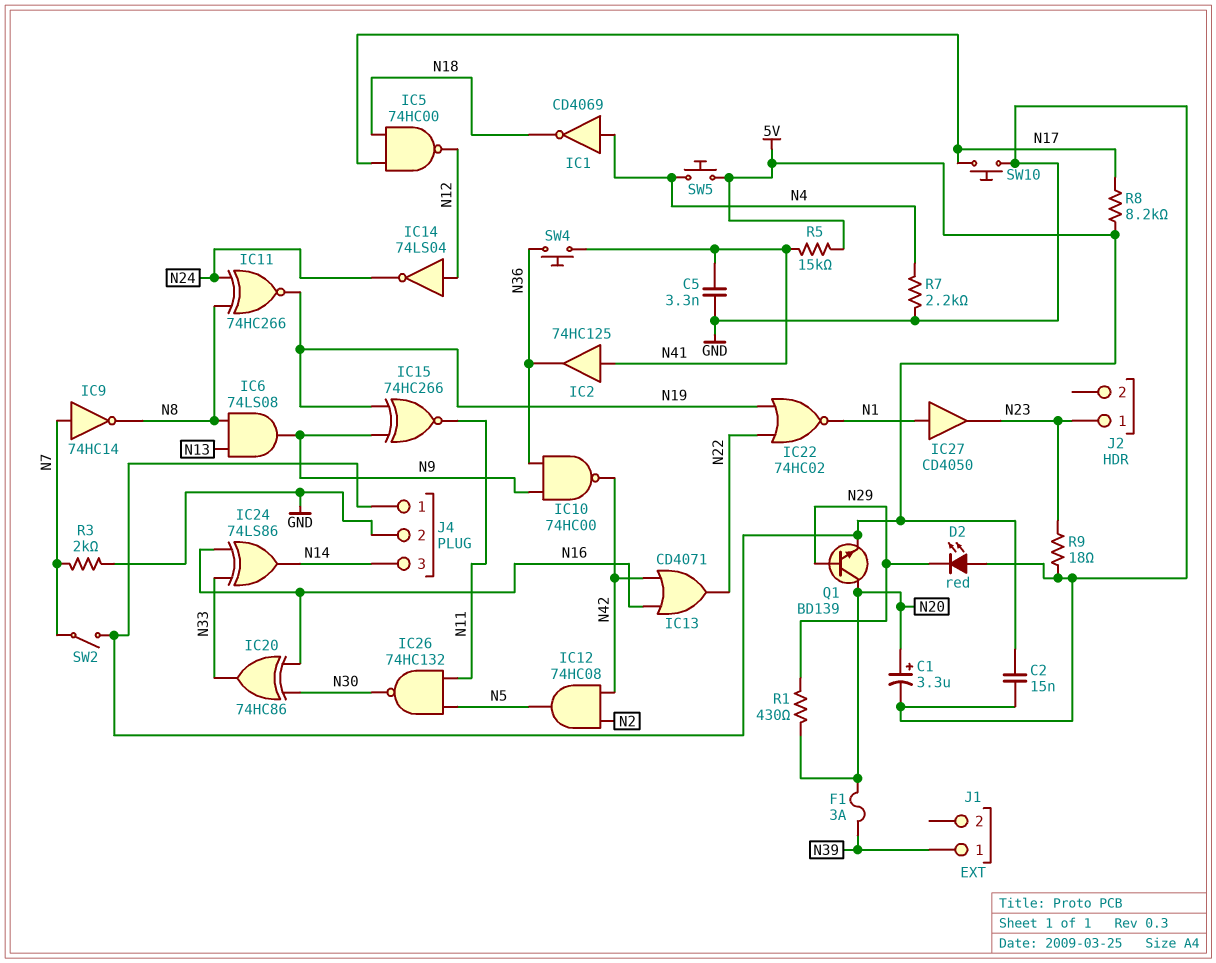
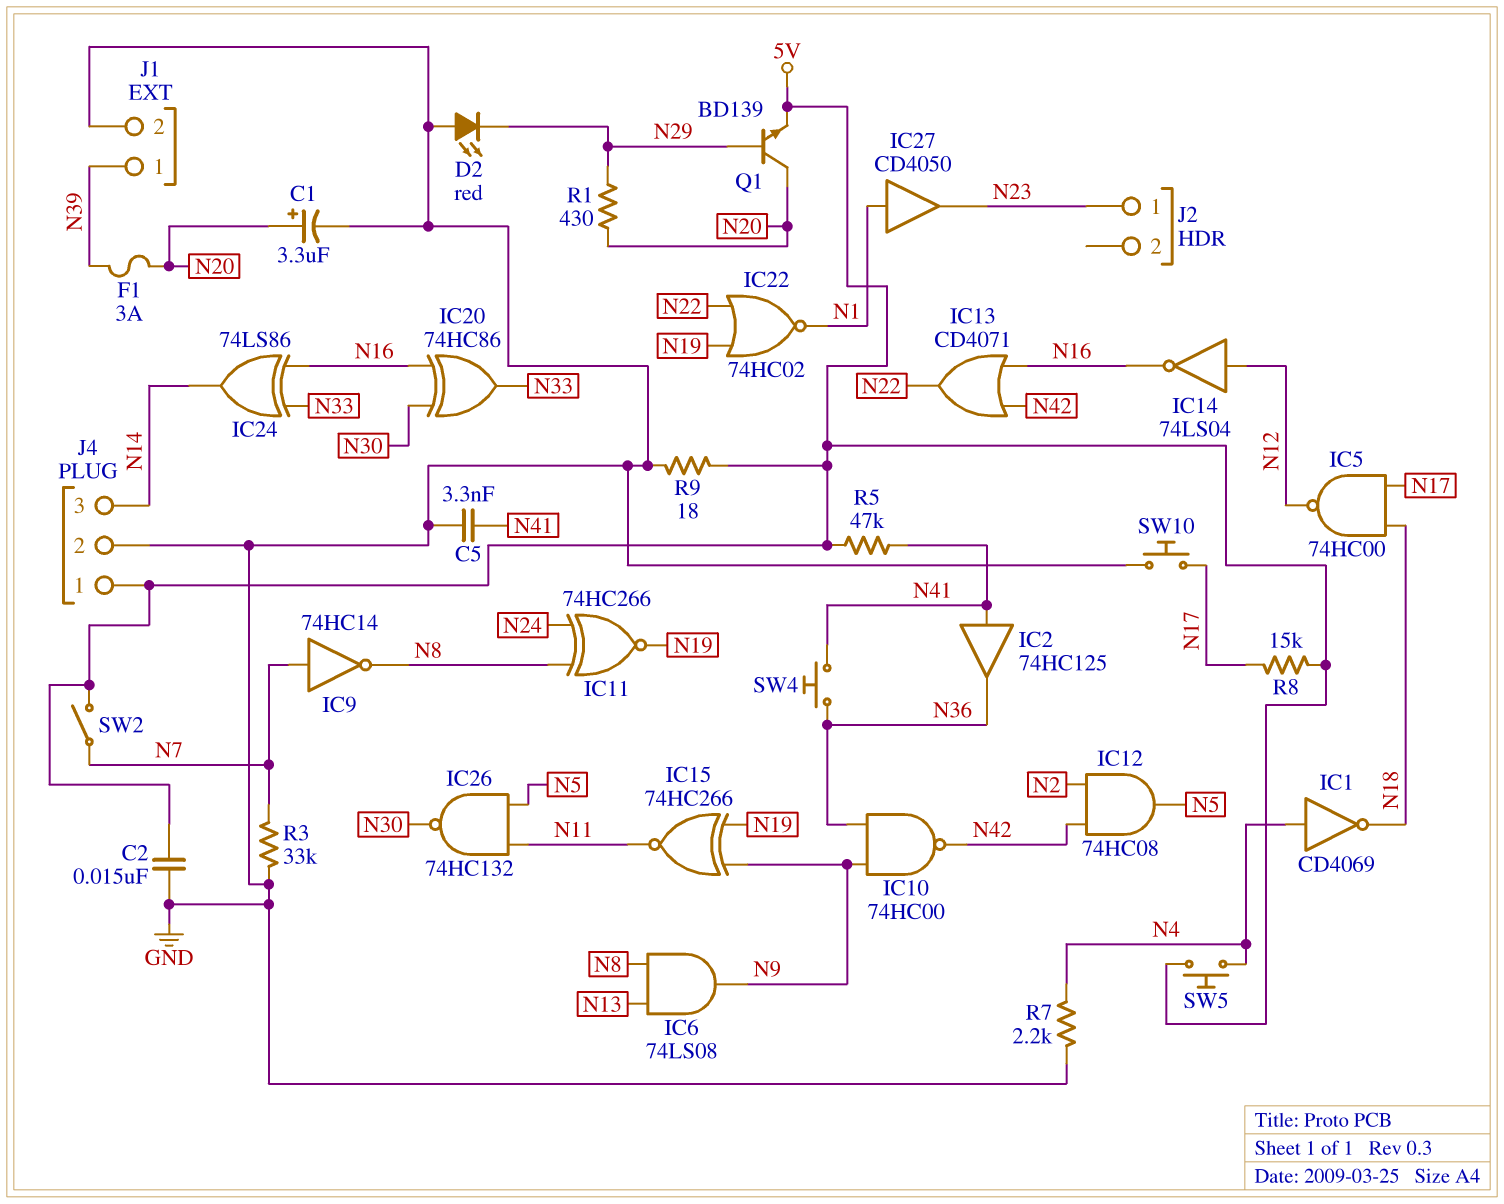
IC14: NOT 74LS04 (in N12, out N24) -> NOT 74LS04 (in N12, out N16)
J1 pin 2: none -> GND
R3: 2k (GND, N7) -> 33k (GND, N7)
R5: 15k (5V, N41) -> 47k (5V, N41)
R8: 8.2k (5V, N17) -> 15k (5V, N17)
R9: 18 (GND, N23) -> 18 (5V, GND)

